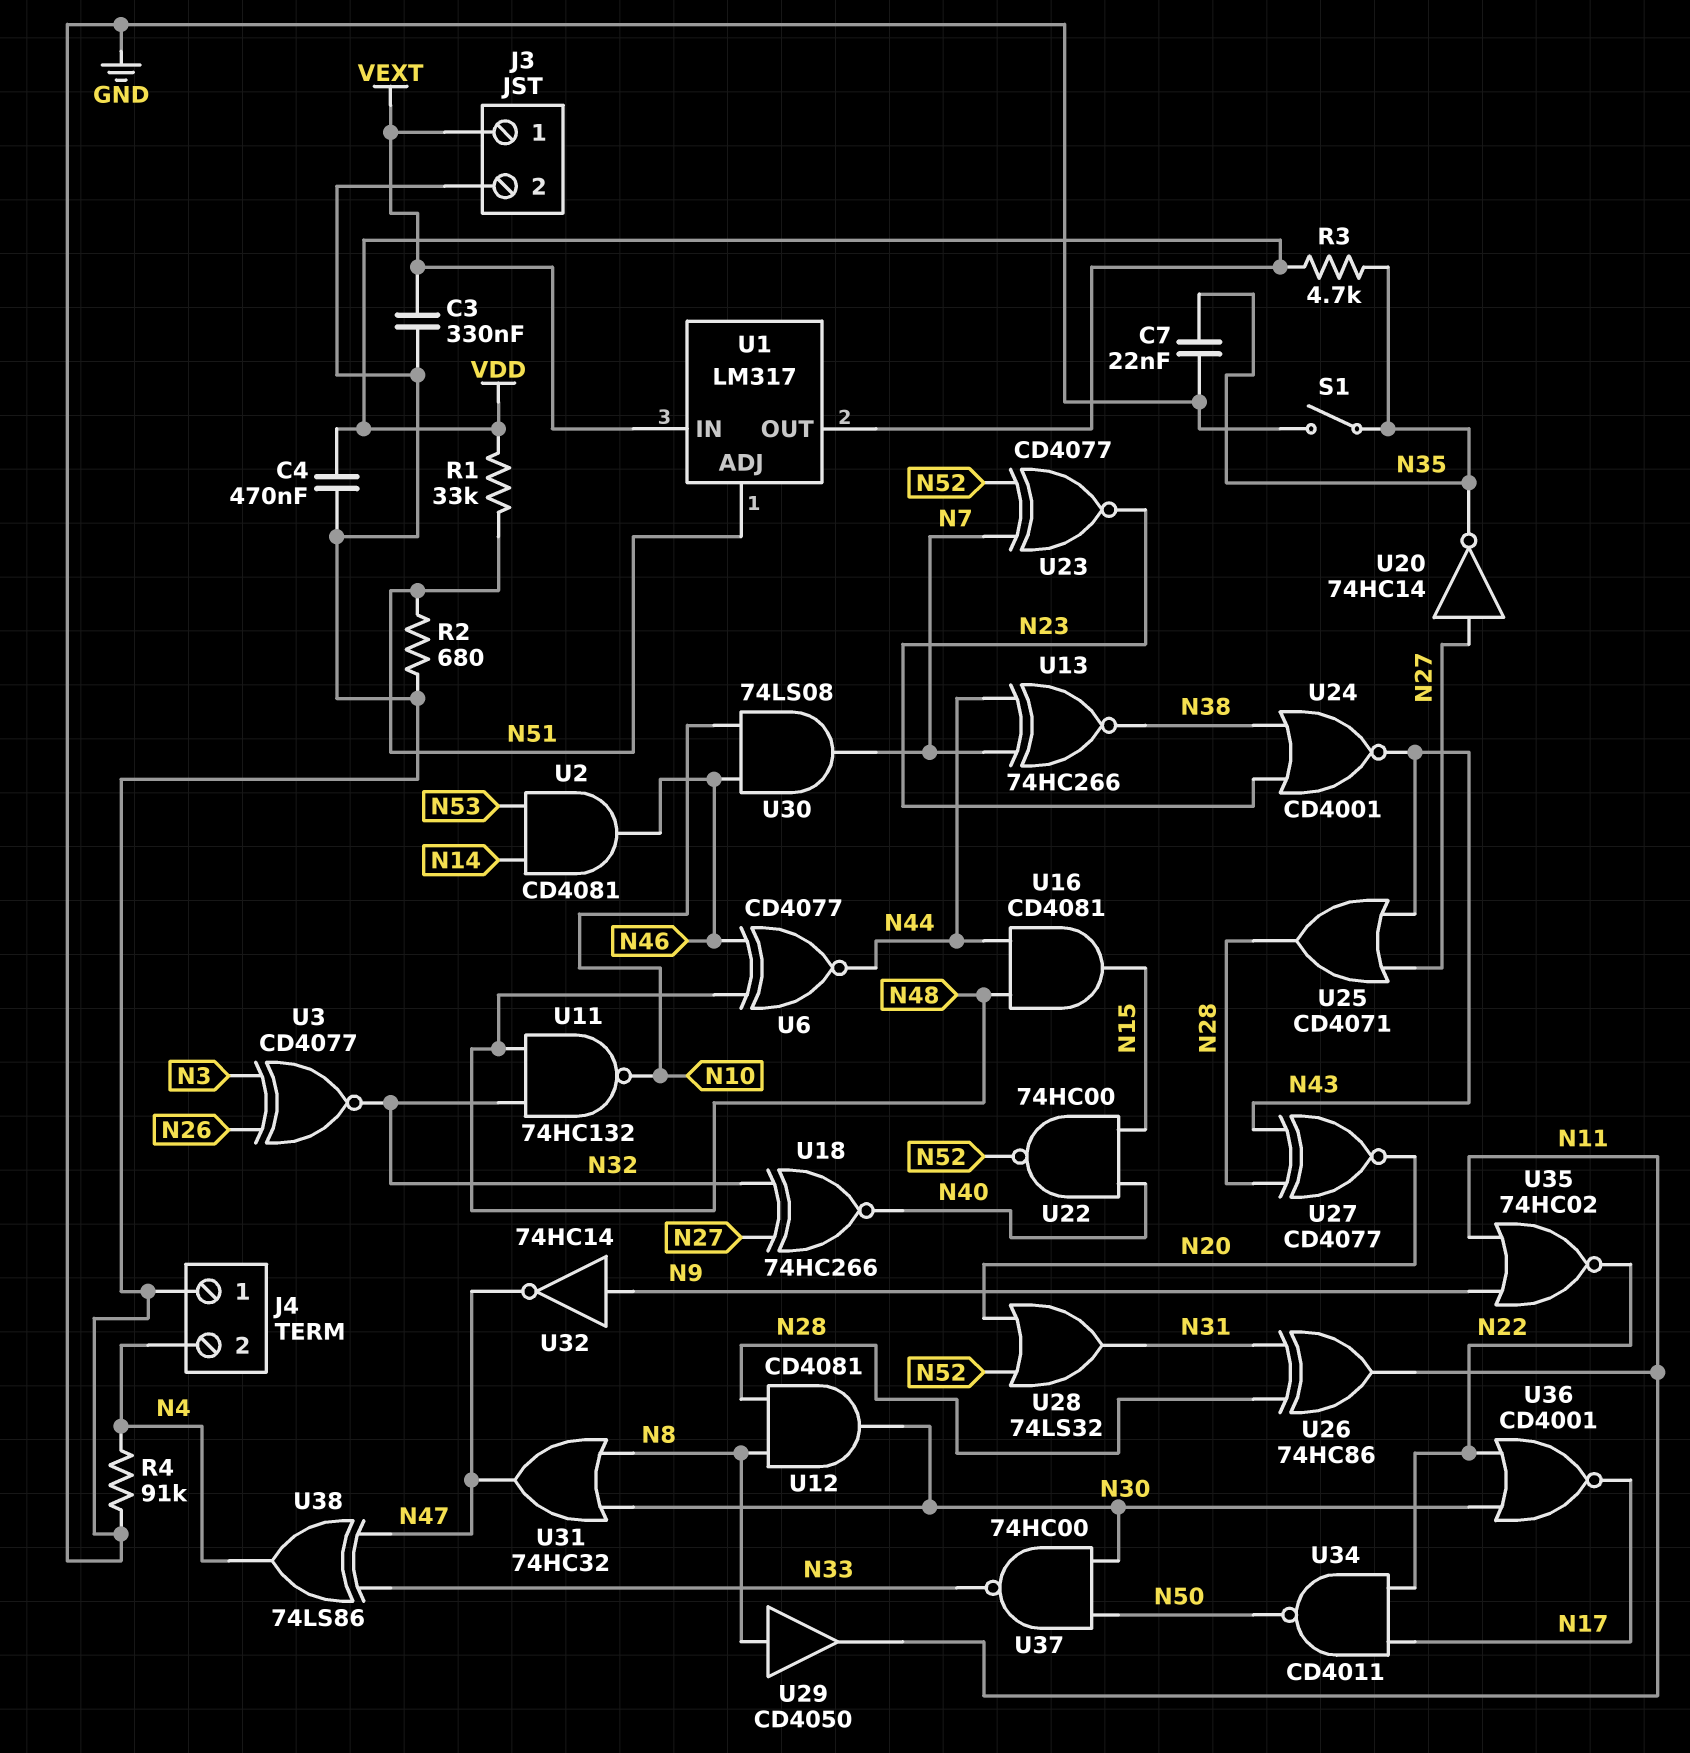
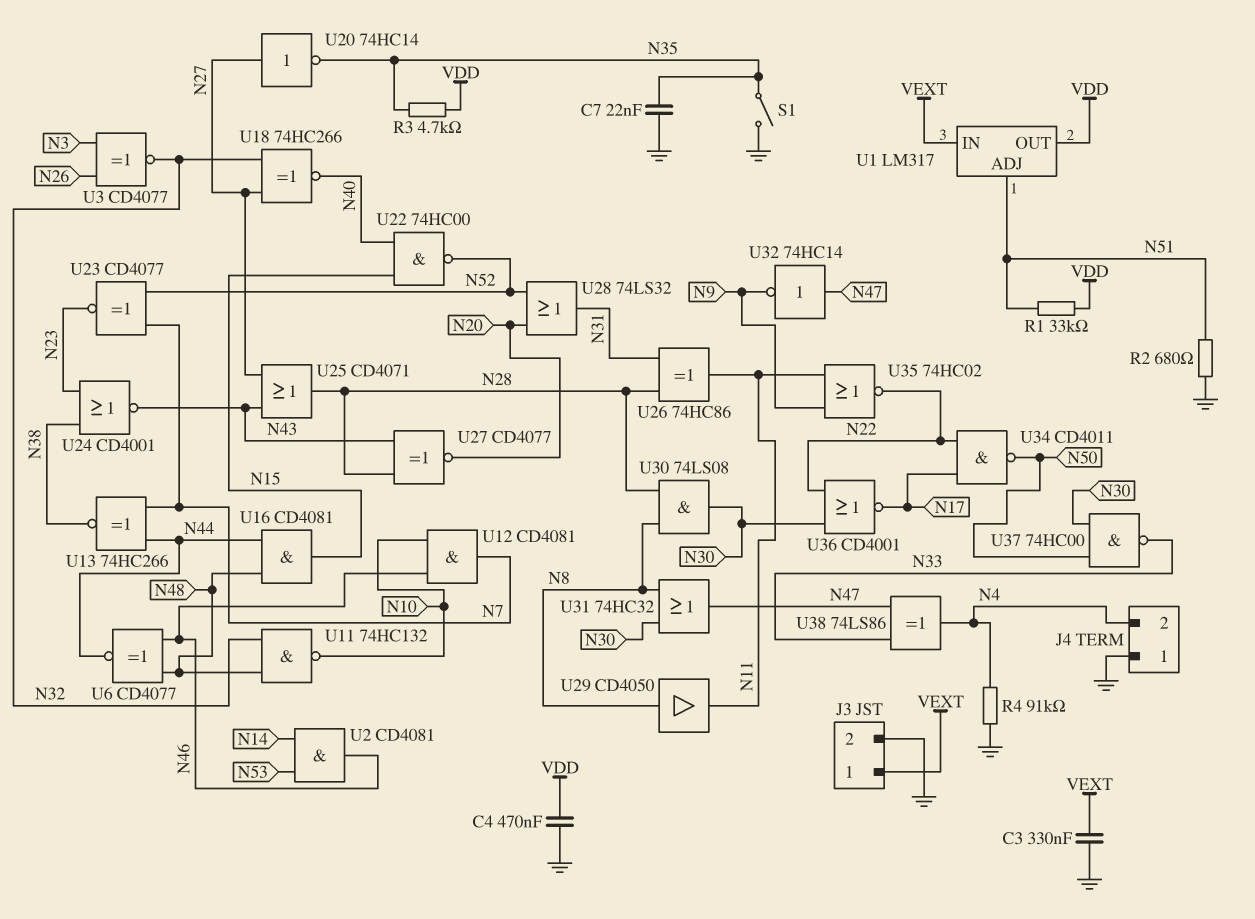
U12: AND CD4081 (in N8, in N28, out N30) -> AND CD4081 (in N10, in N46, out N7)
U30: AND 74LS08 (in N10, in N46, out N7) -> AND 74LS08 (in N8, in N28, out N30)
U32: NOT 74HC14 (in N9, out N47) -> NOT 74HC14 (in N47, out N9)

